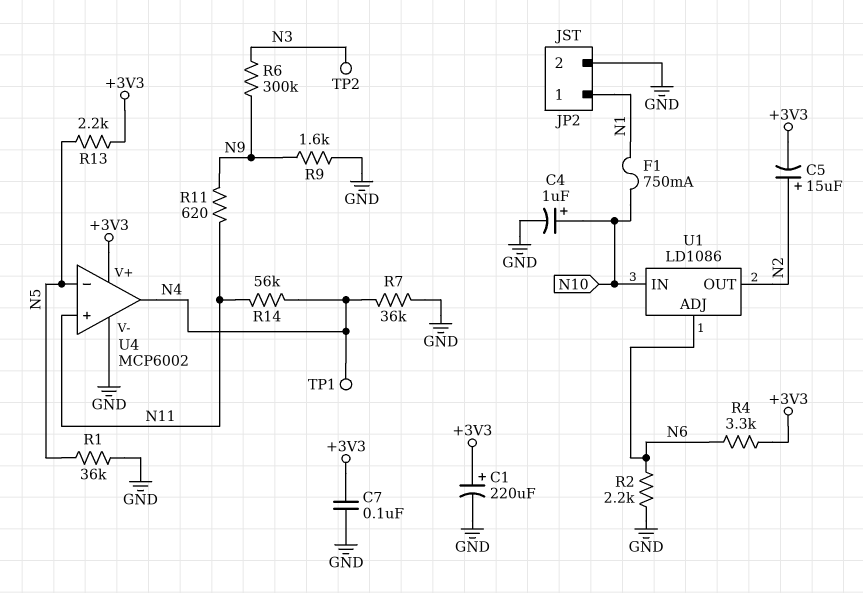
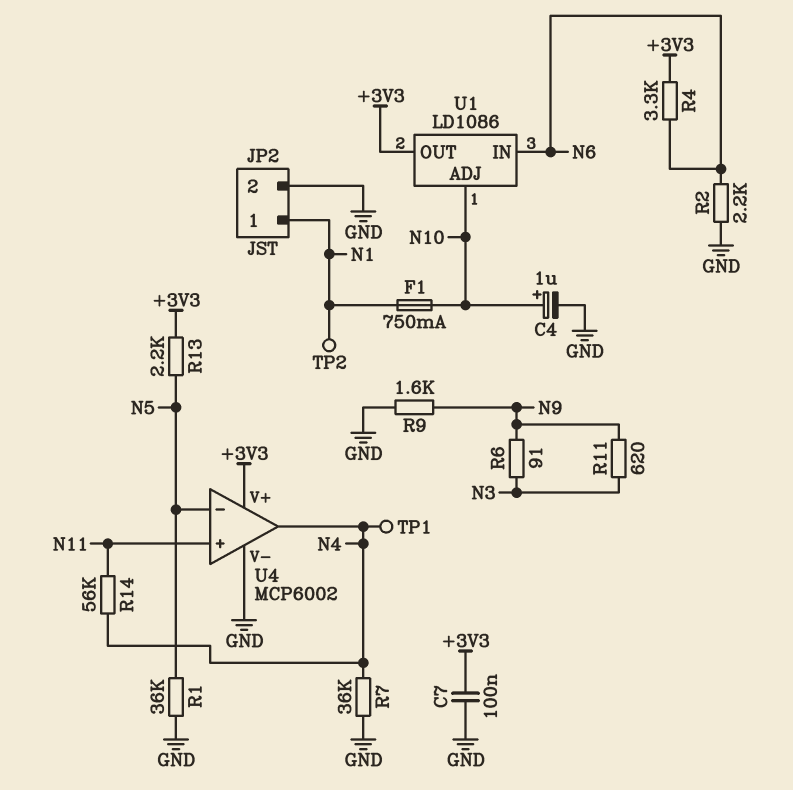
C1: 220uF (plus +3V3, minus GND) -> none
C5: 15uF (plus N2, minus +3V3) -> none
R6: 300k (N3, N9) -> 91 (N3, N9)
R11: 620 (N9, N11) -> 620 (N3, N9)
TP2: test point (N3) -> test point (N1)
U1 pin ADJ: N6 -> N10
U1 pin IN: N10 -> N6
U1 pin OUT: N2 -> +3V3

